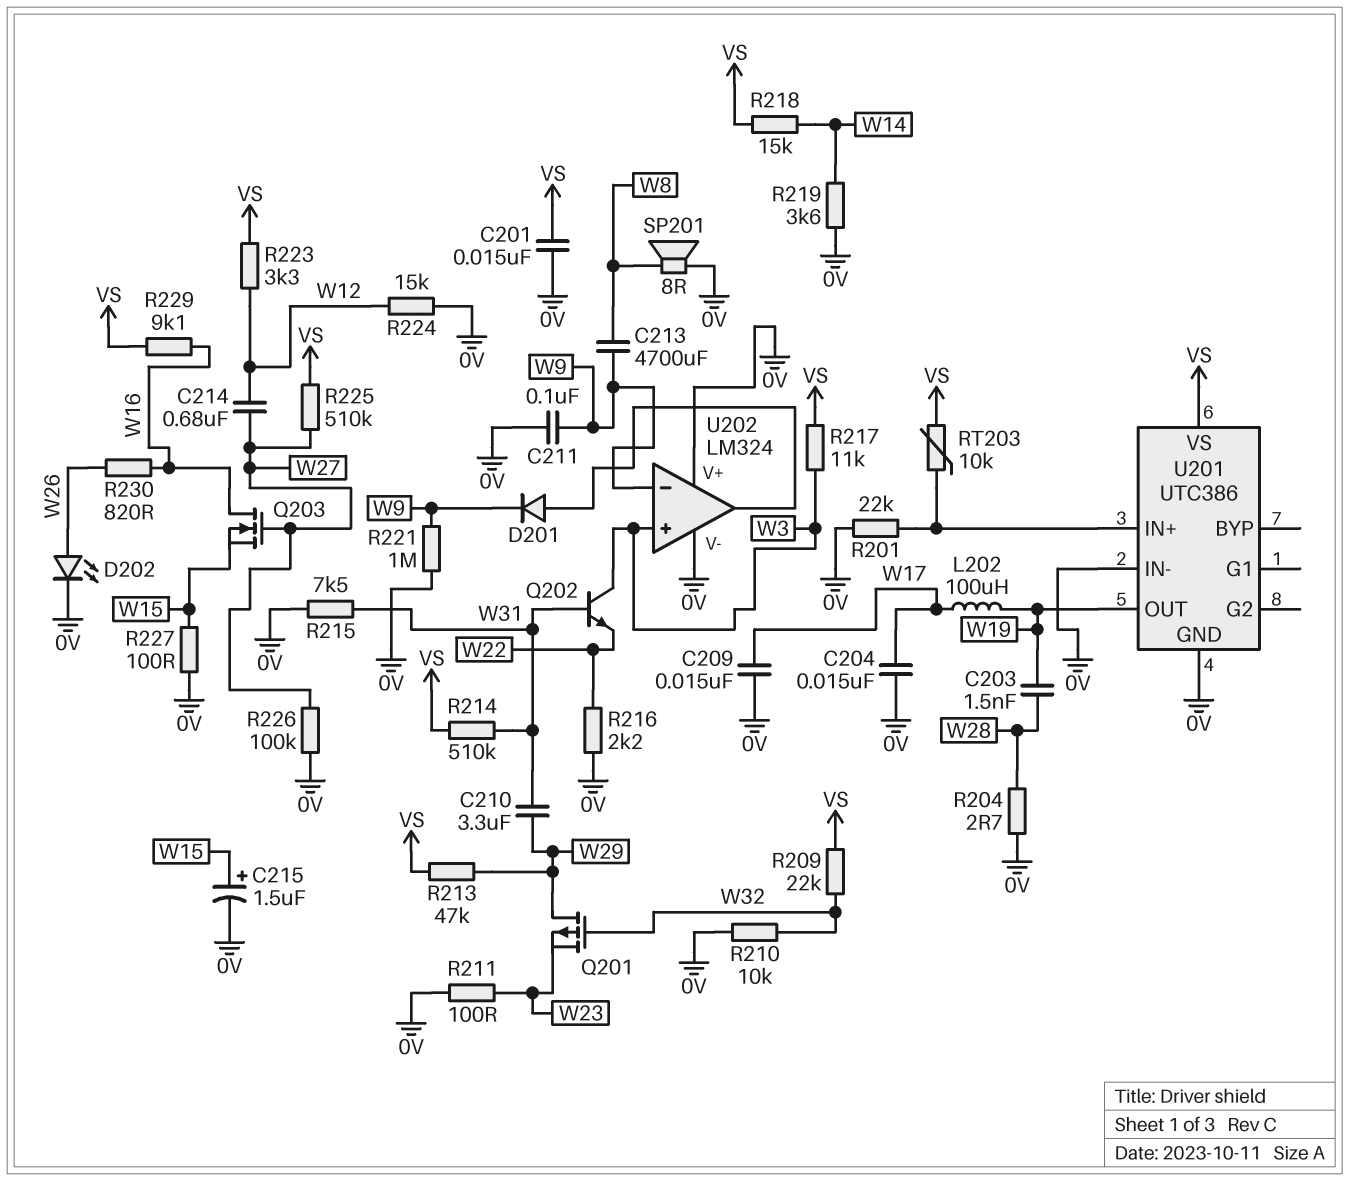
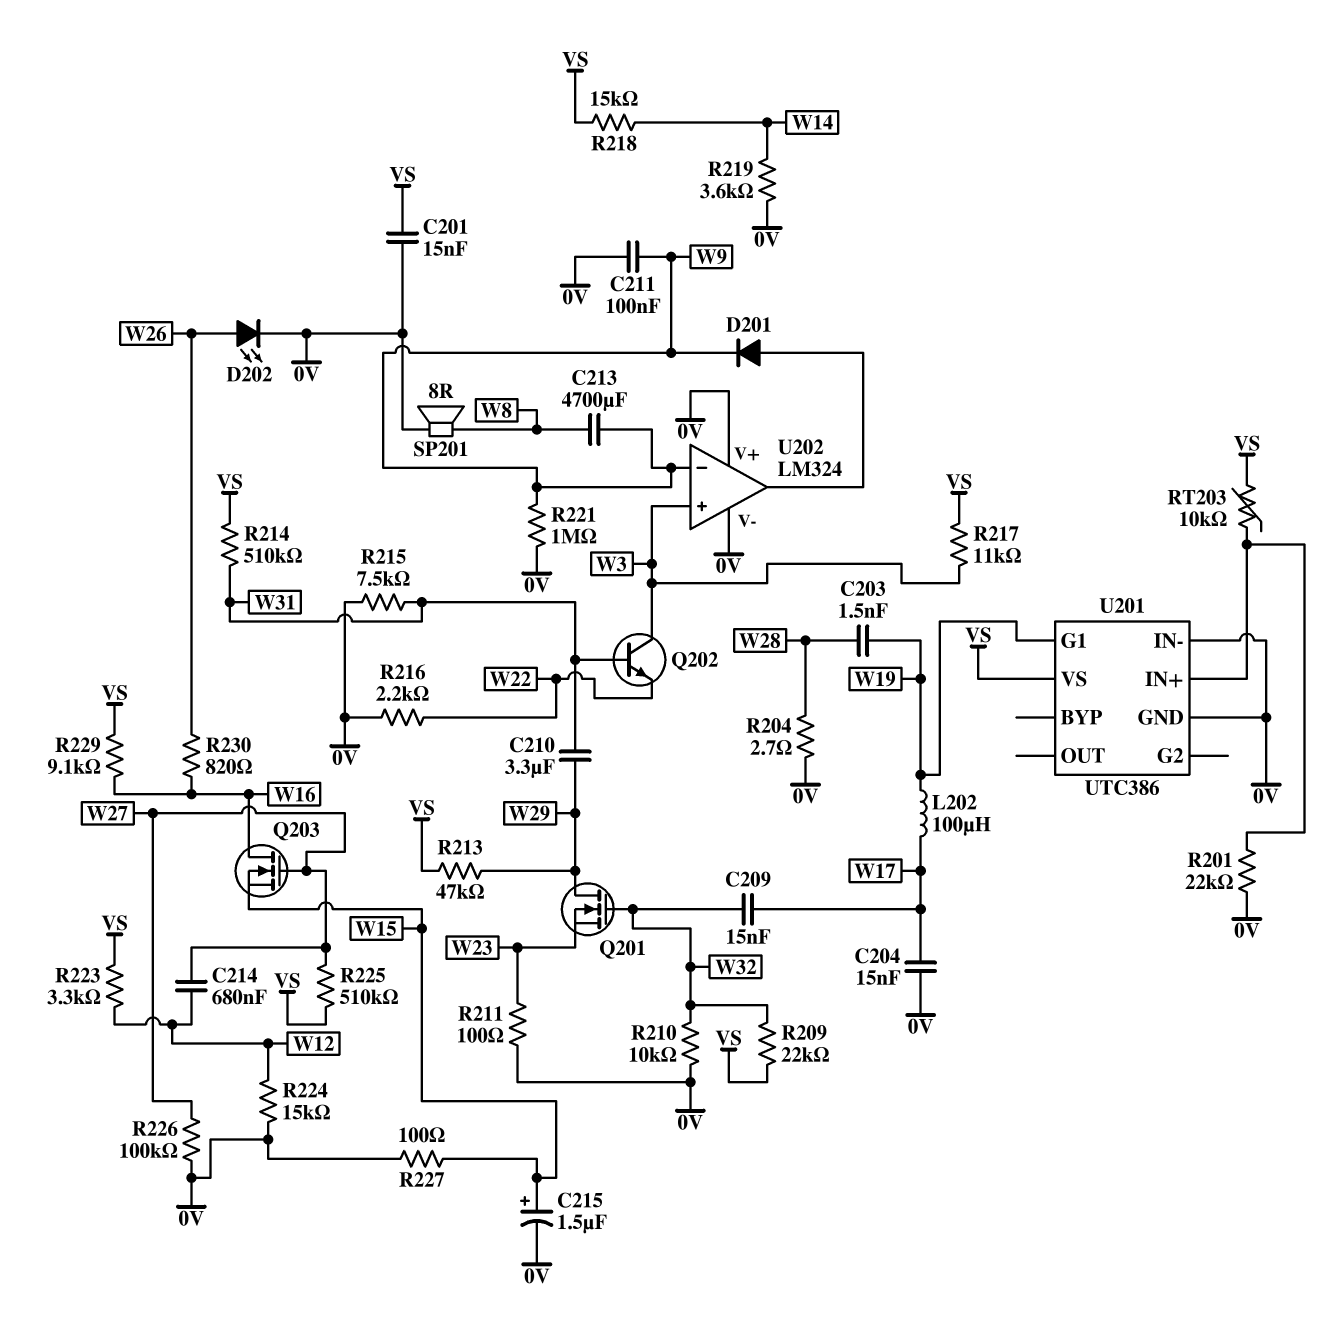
C209: 15nF (0V, W17) -> 15nF (W17, W32)
Q201: PMOS (G W32, D W29, S W23) -> NMOS (G W32, D W29, S W23)
U201 pin G1: none -> W19
U201 pin OUT: W19 -> none

